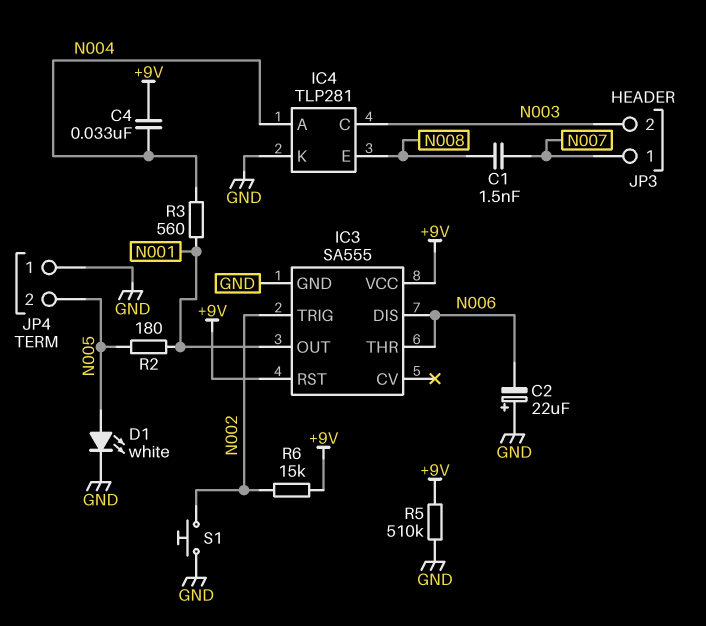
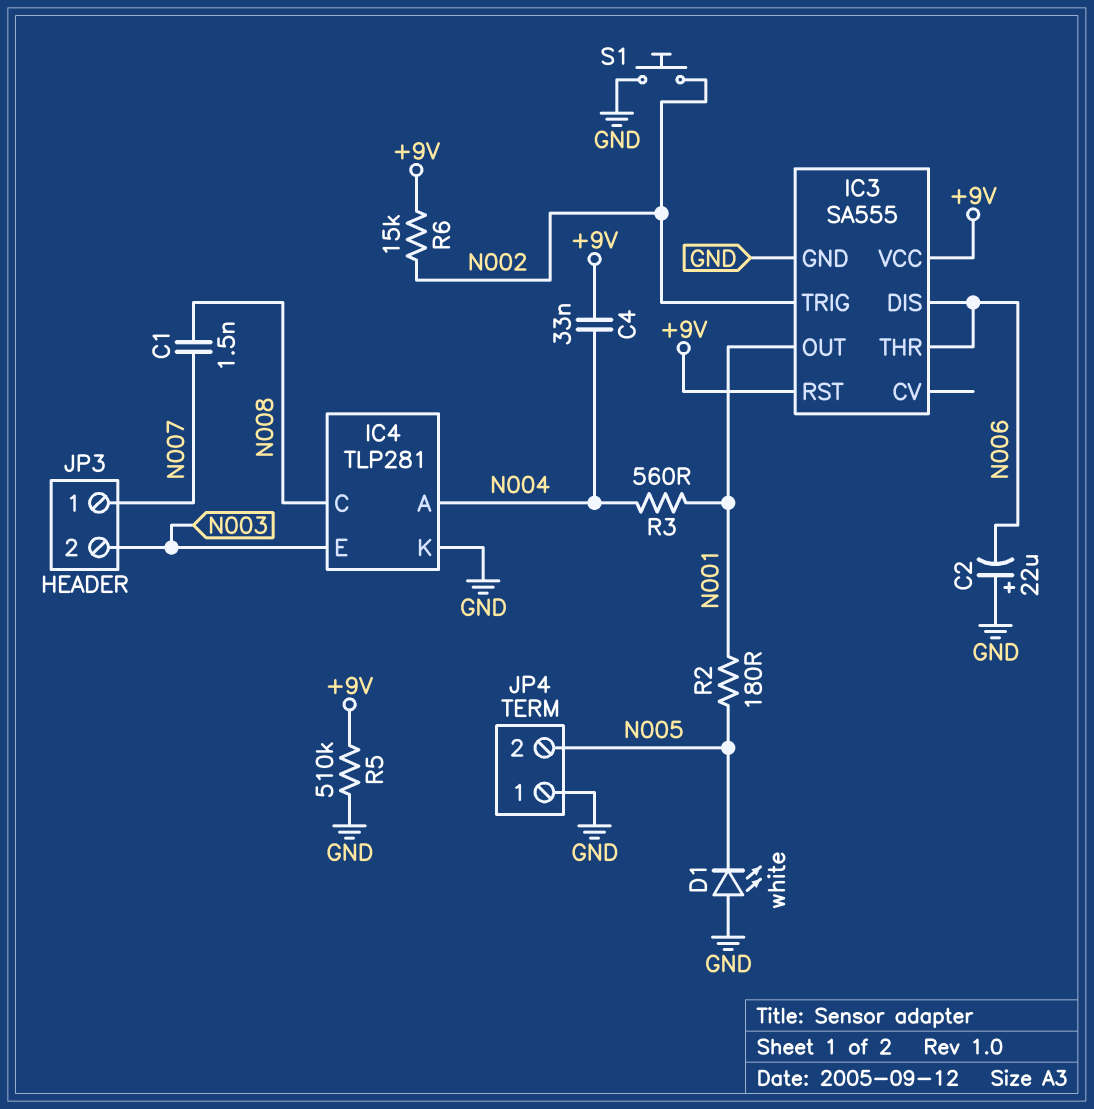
D1: LED white (A N005, K GND) -> LED white (A GND, K N005)
IC4 pin C: N003 -> N008
IC4 pin E: N008 -> N003

